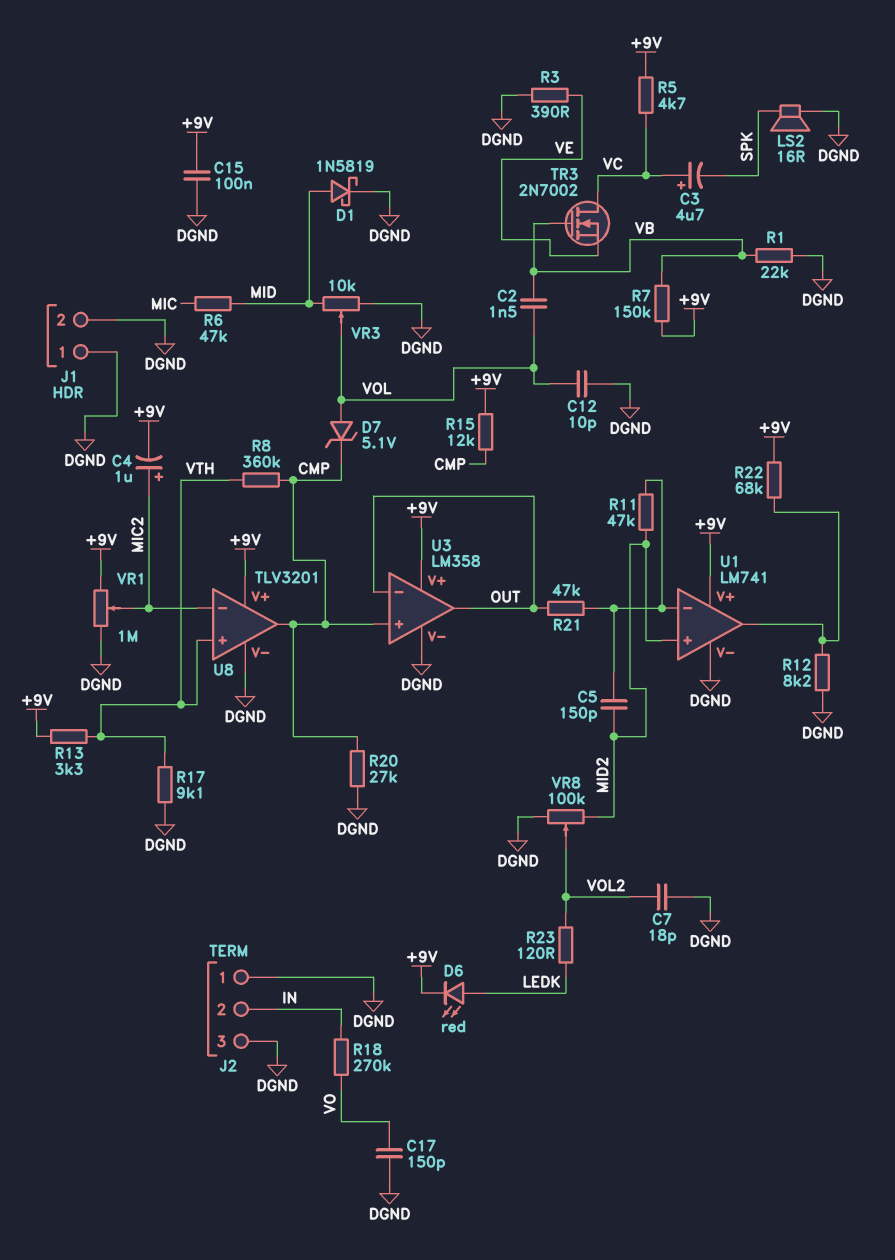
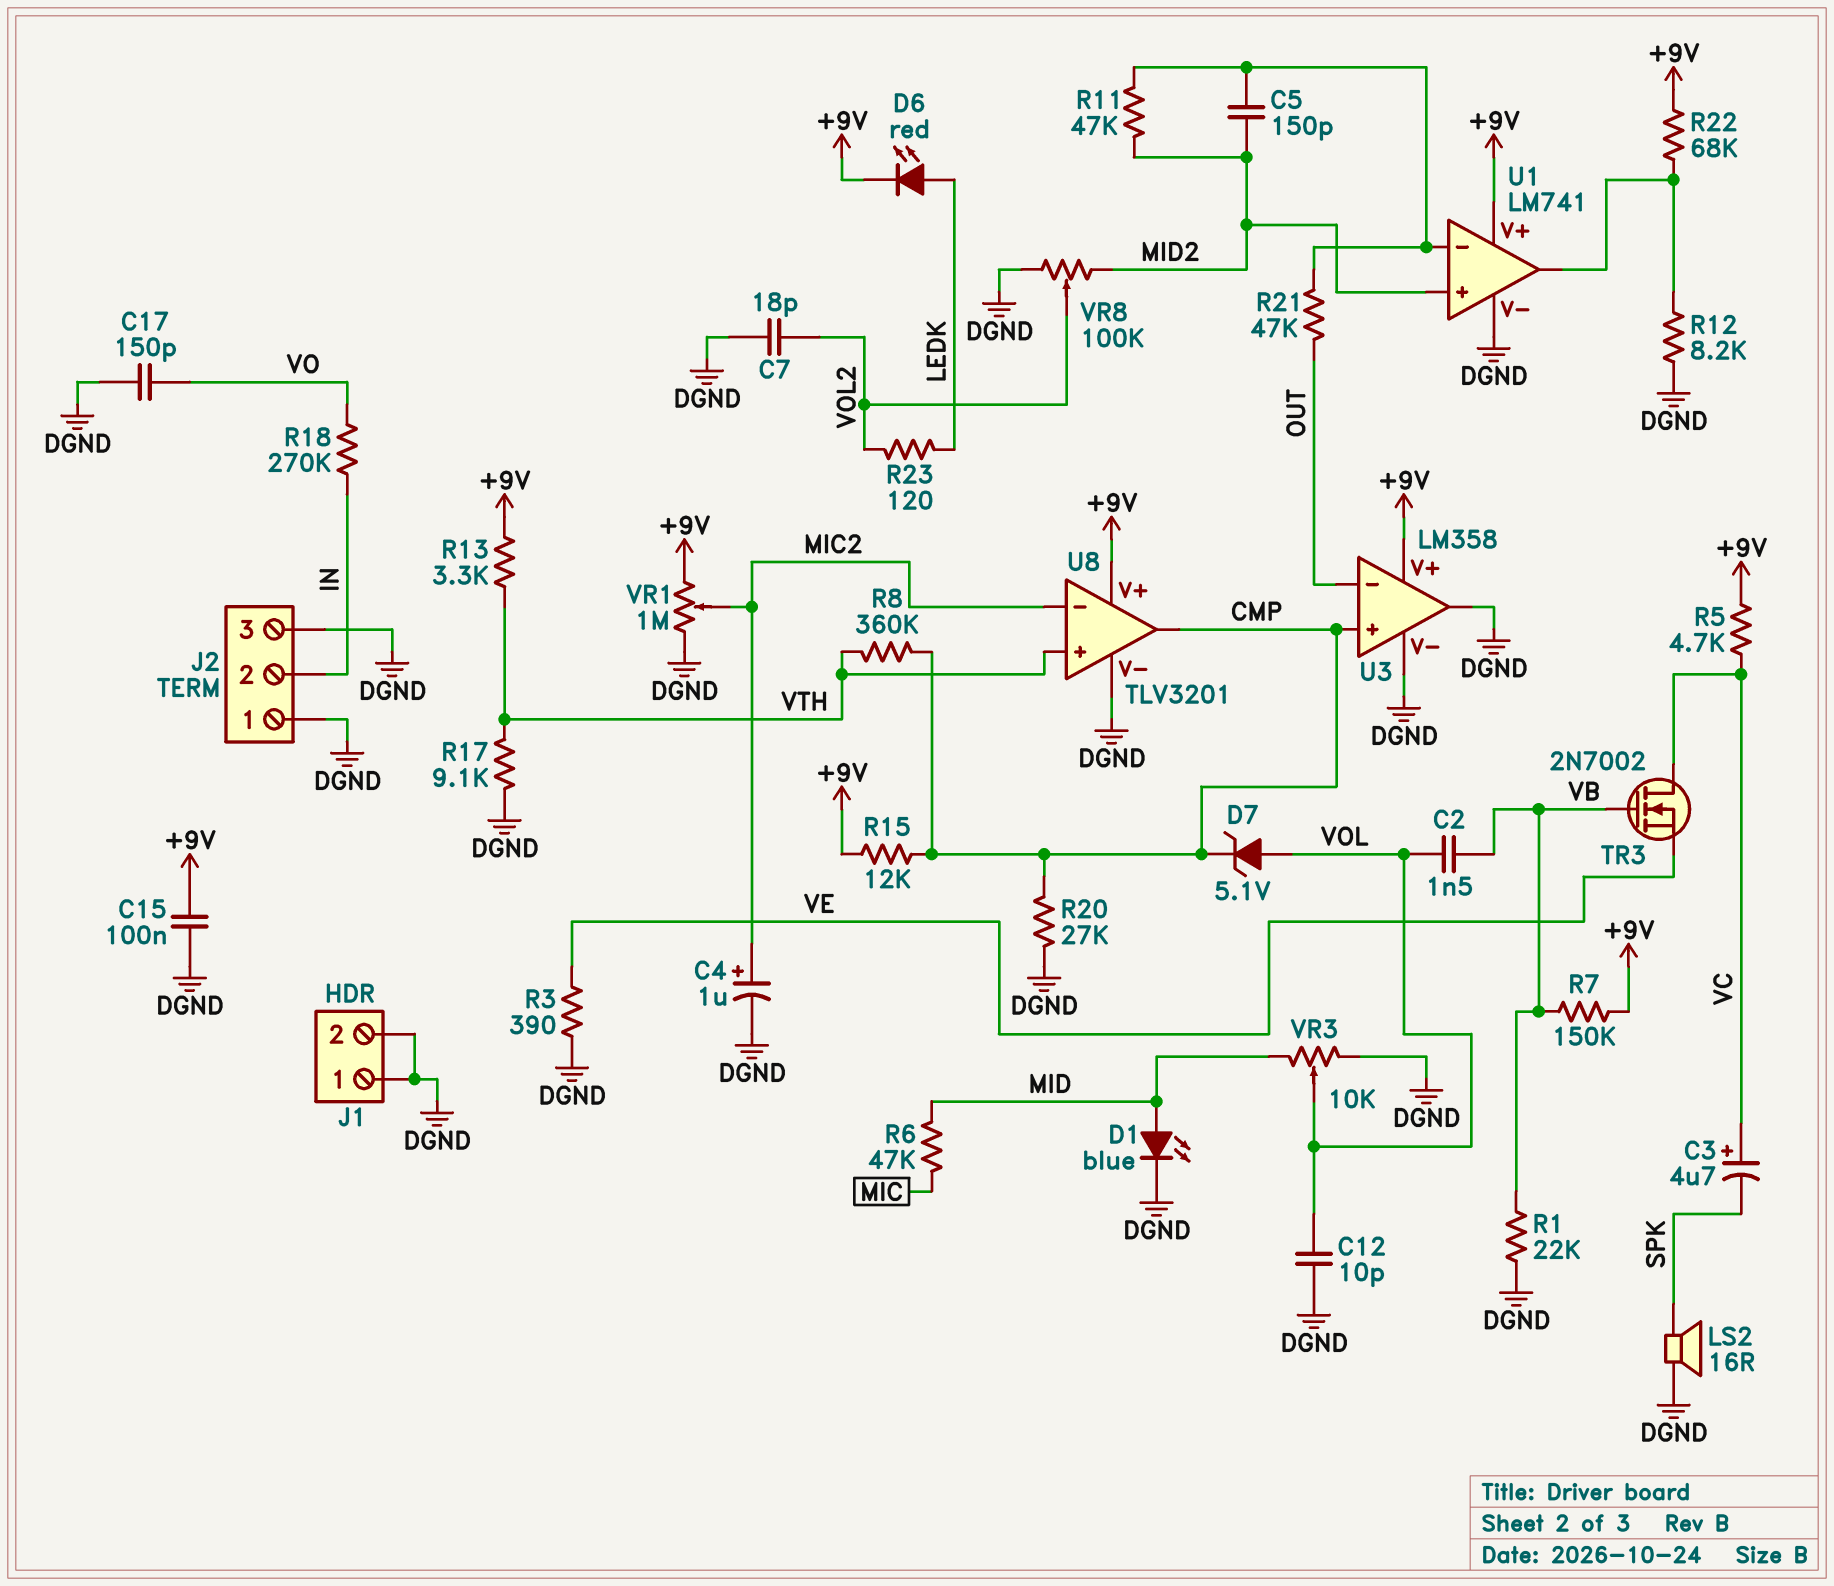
C4: 1uF (plus MIC2, minus +9V) -> 1uF (plus MIC2, minus DGND)
D1: schottky 1N5819 (A MID, K DGND) -> LED blue (A MID, K DGND)
U3 pin out: OUT -> DGND

